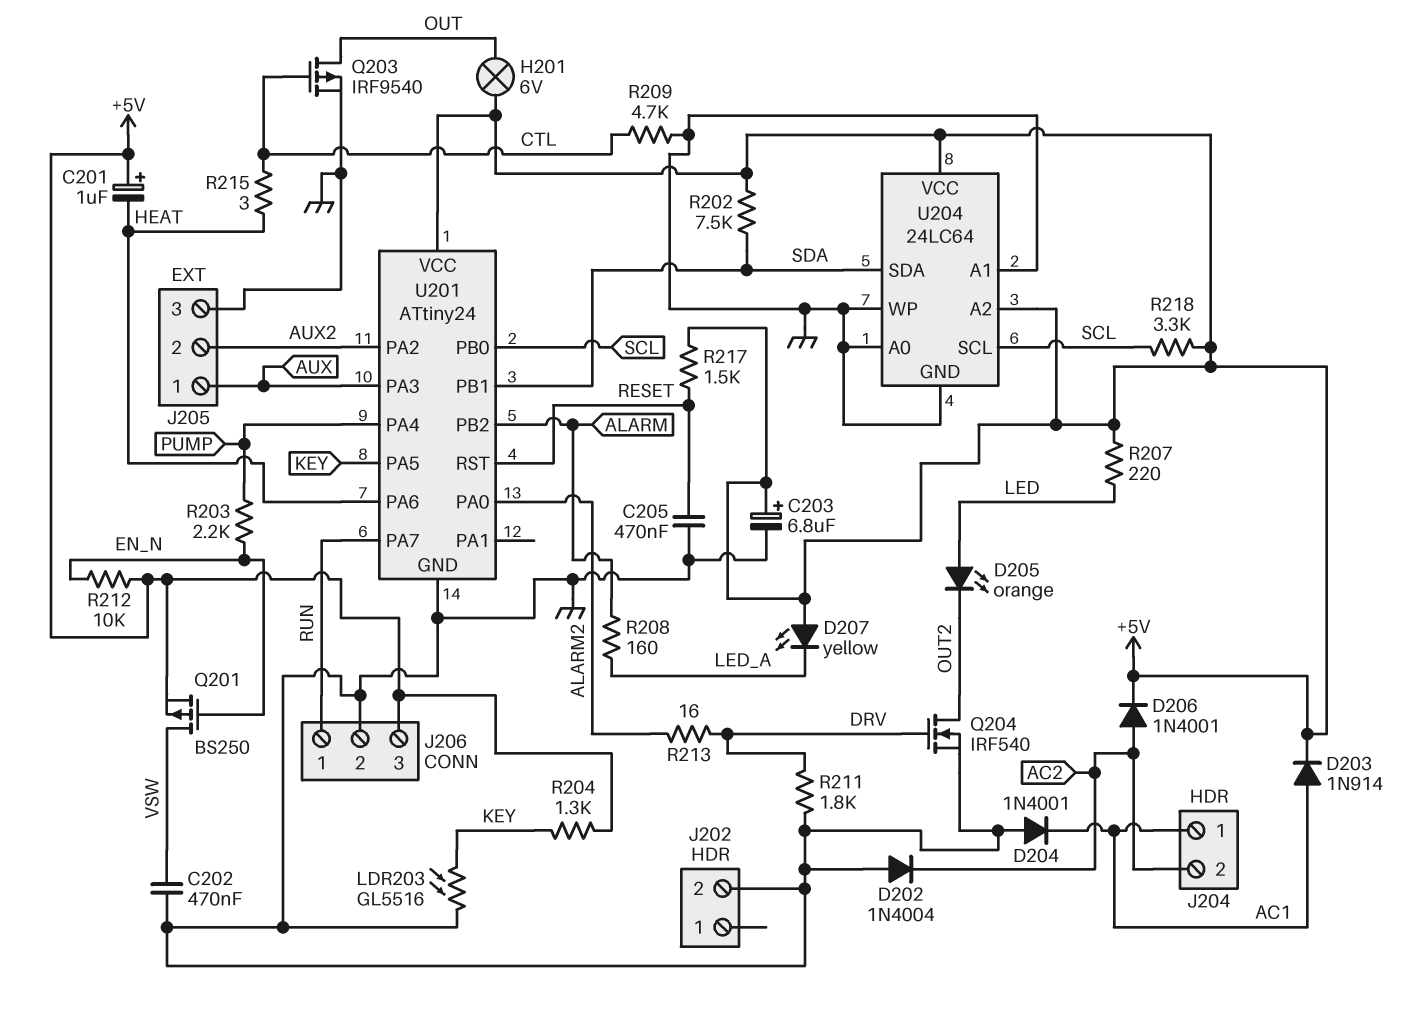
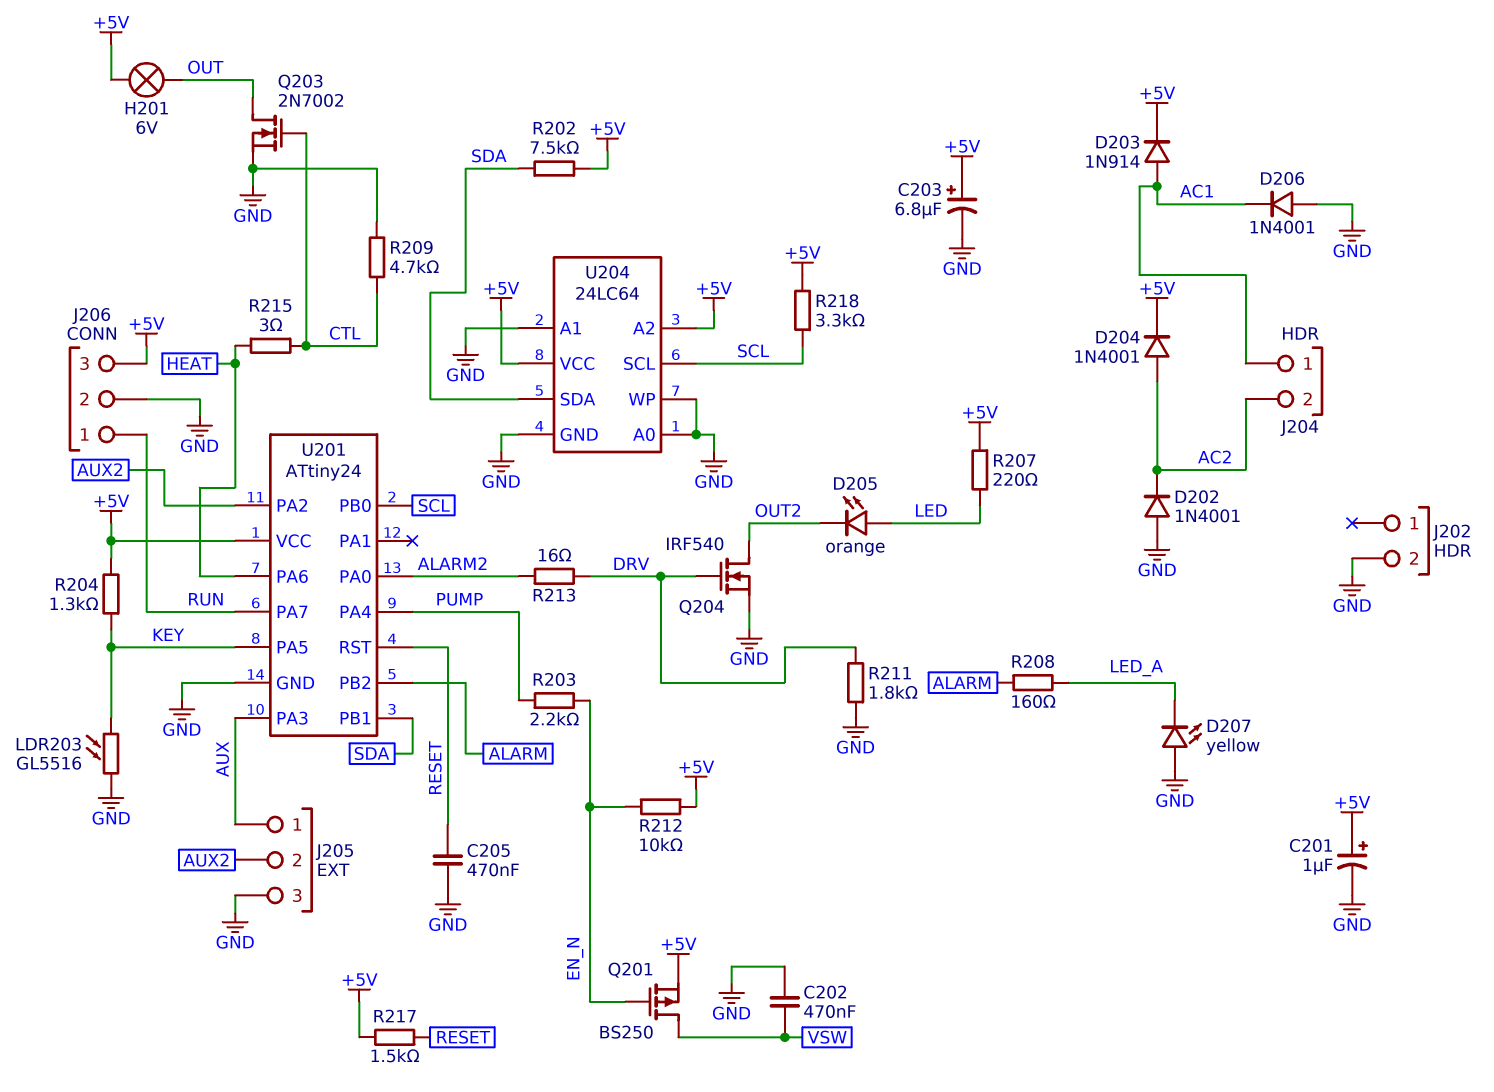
C201: 1uF (plus +5V, minus HEAT) -> 1uF (plus +5V, minus GND)
D202: diode 1N4004 (A GND, K AC2) -> diode 1N4001 (A GND, K AC2)
D204: diode 1N4001 (A GND, K AC1) -> diode 1N4001 (A AC2, K +5V)
D206: diode 1N4001 (A AC2, K +5V) -> diode 1N4001 (A GND, K AC1)
D207: LED yellow (A +5V, K LED_A) -> LED yellow (A GND, K LED_A)
Q203: PMOS IRF9540 (G CTL, D OUT, S GND) -> NMOS 2N7002 (G CTL, D OUT, S GND)

